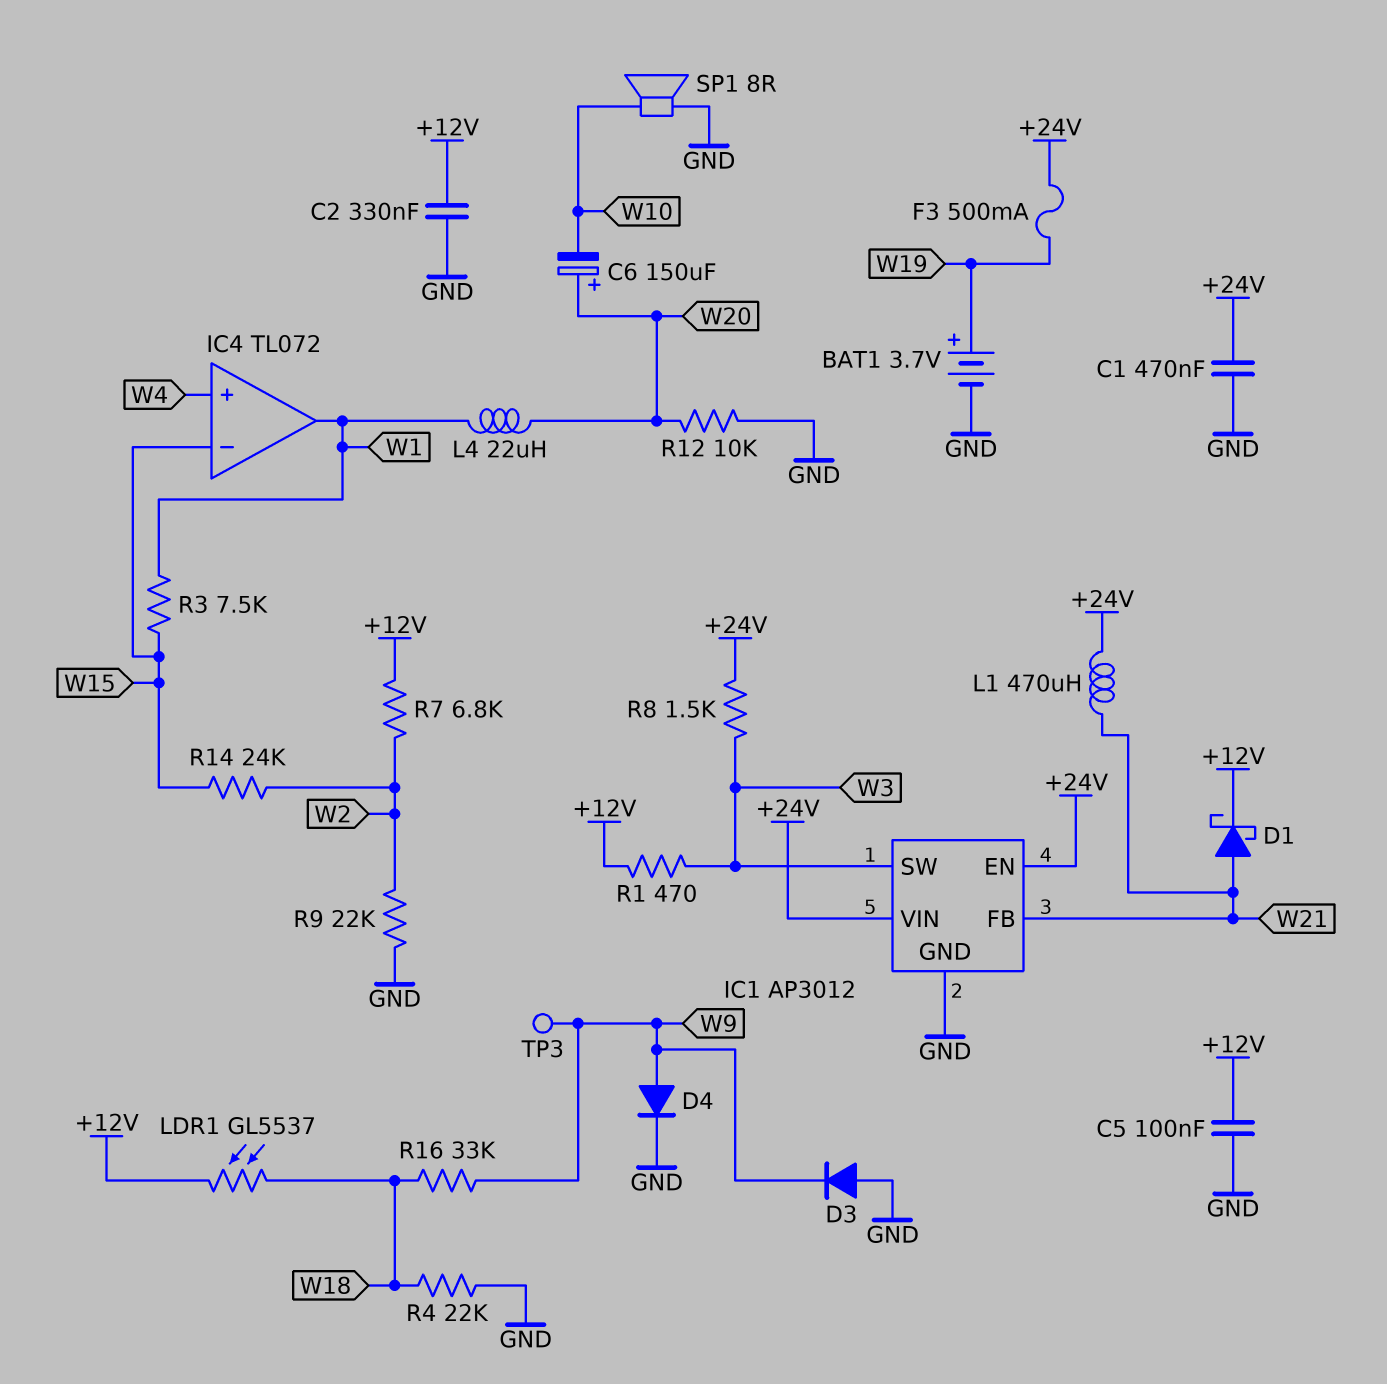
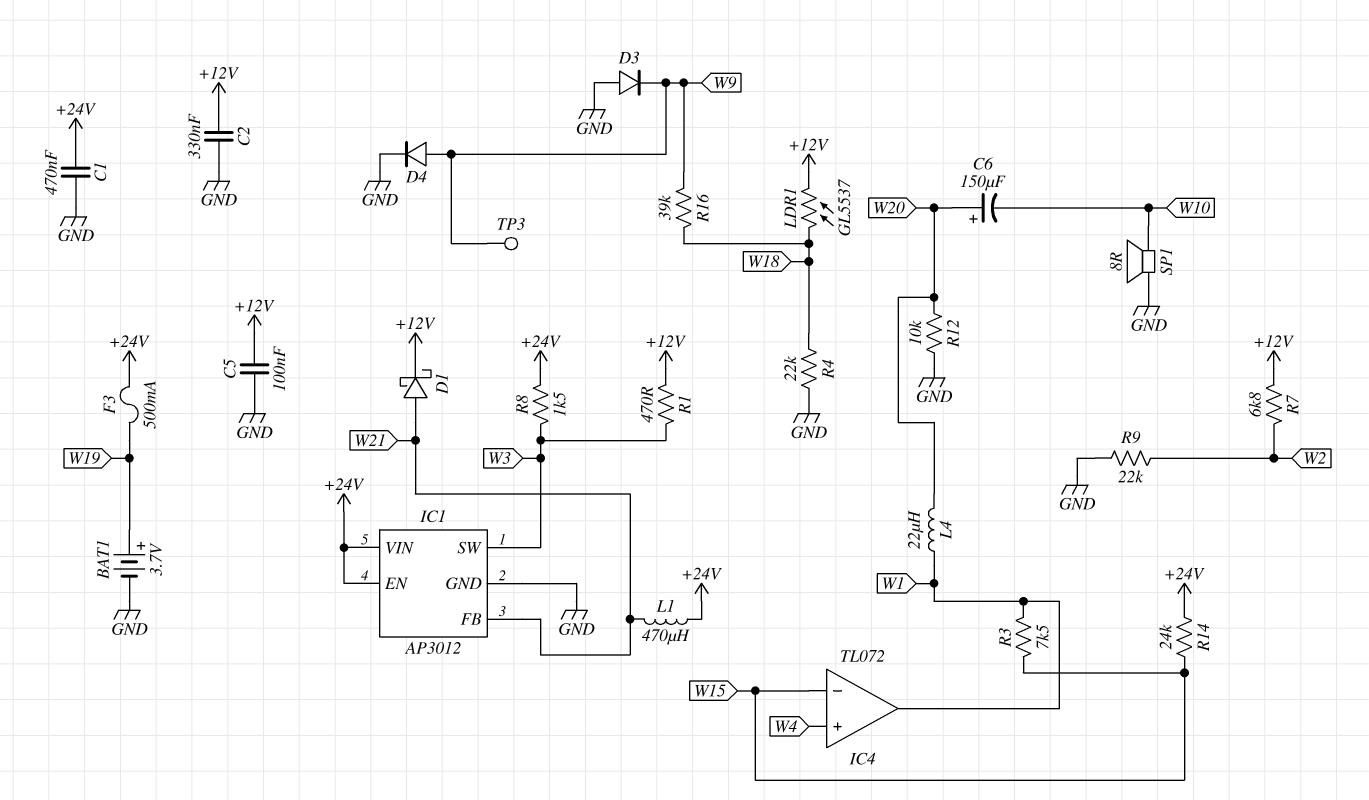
R14: 24k (W2, W15) -> 24k (+24V, W15)
R16: 33k (W9, W18) -> 39k (W9, W18)

